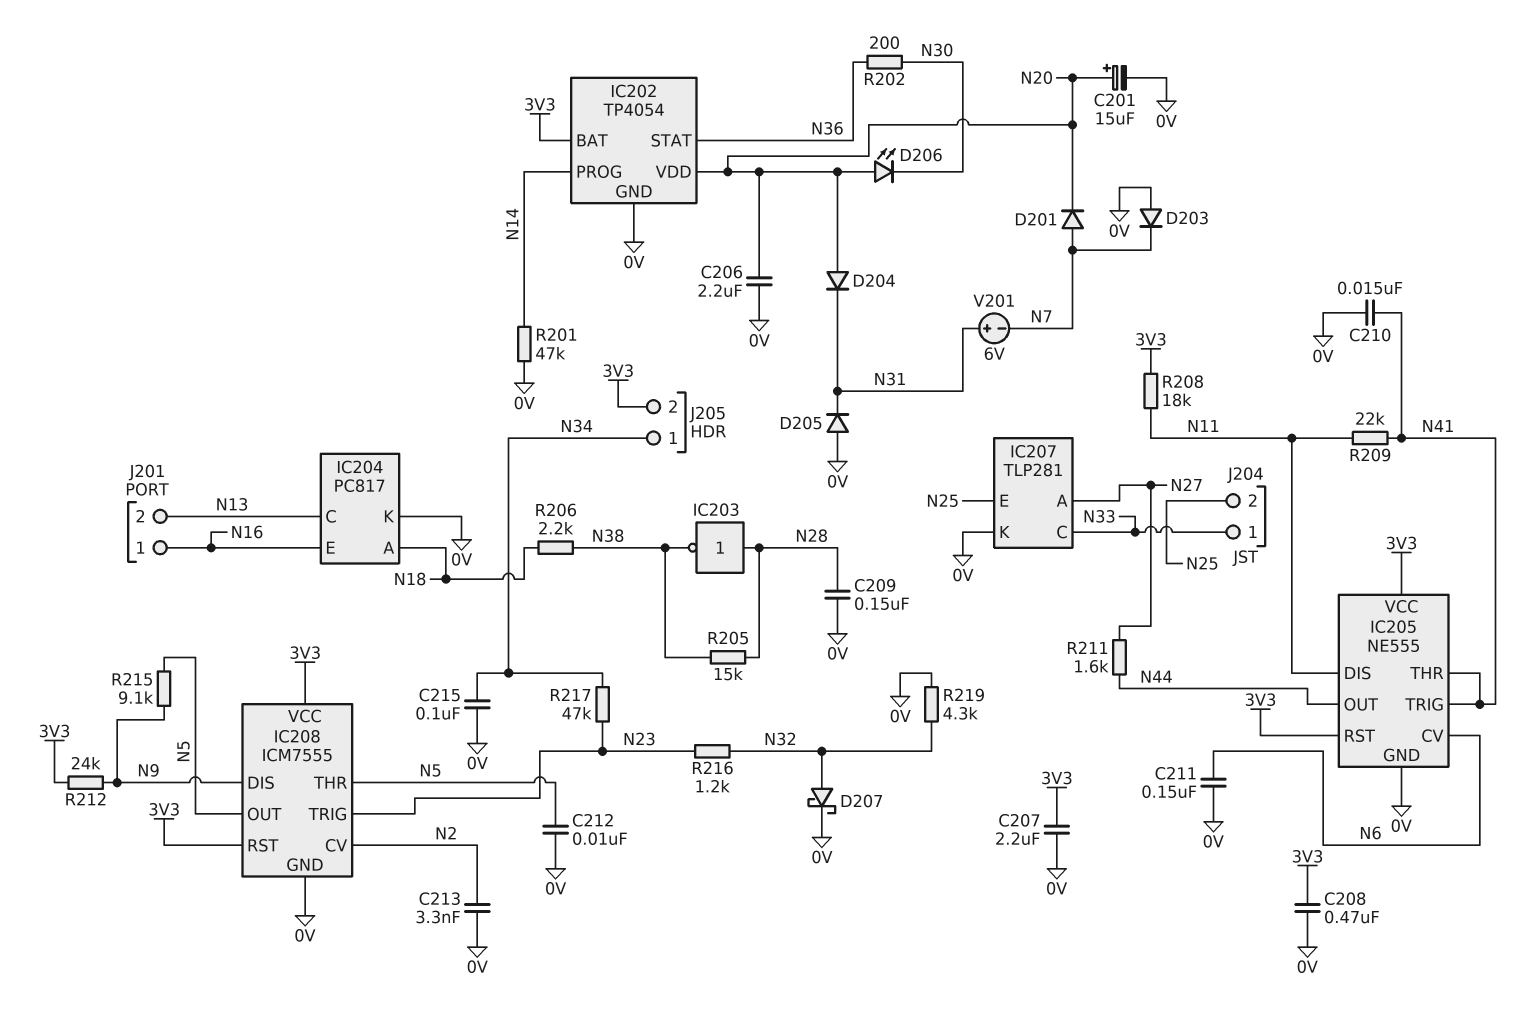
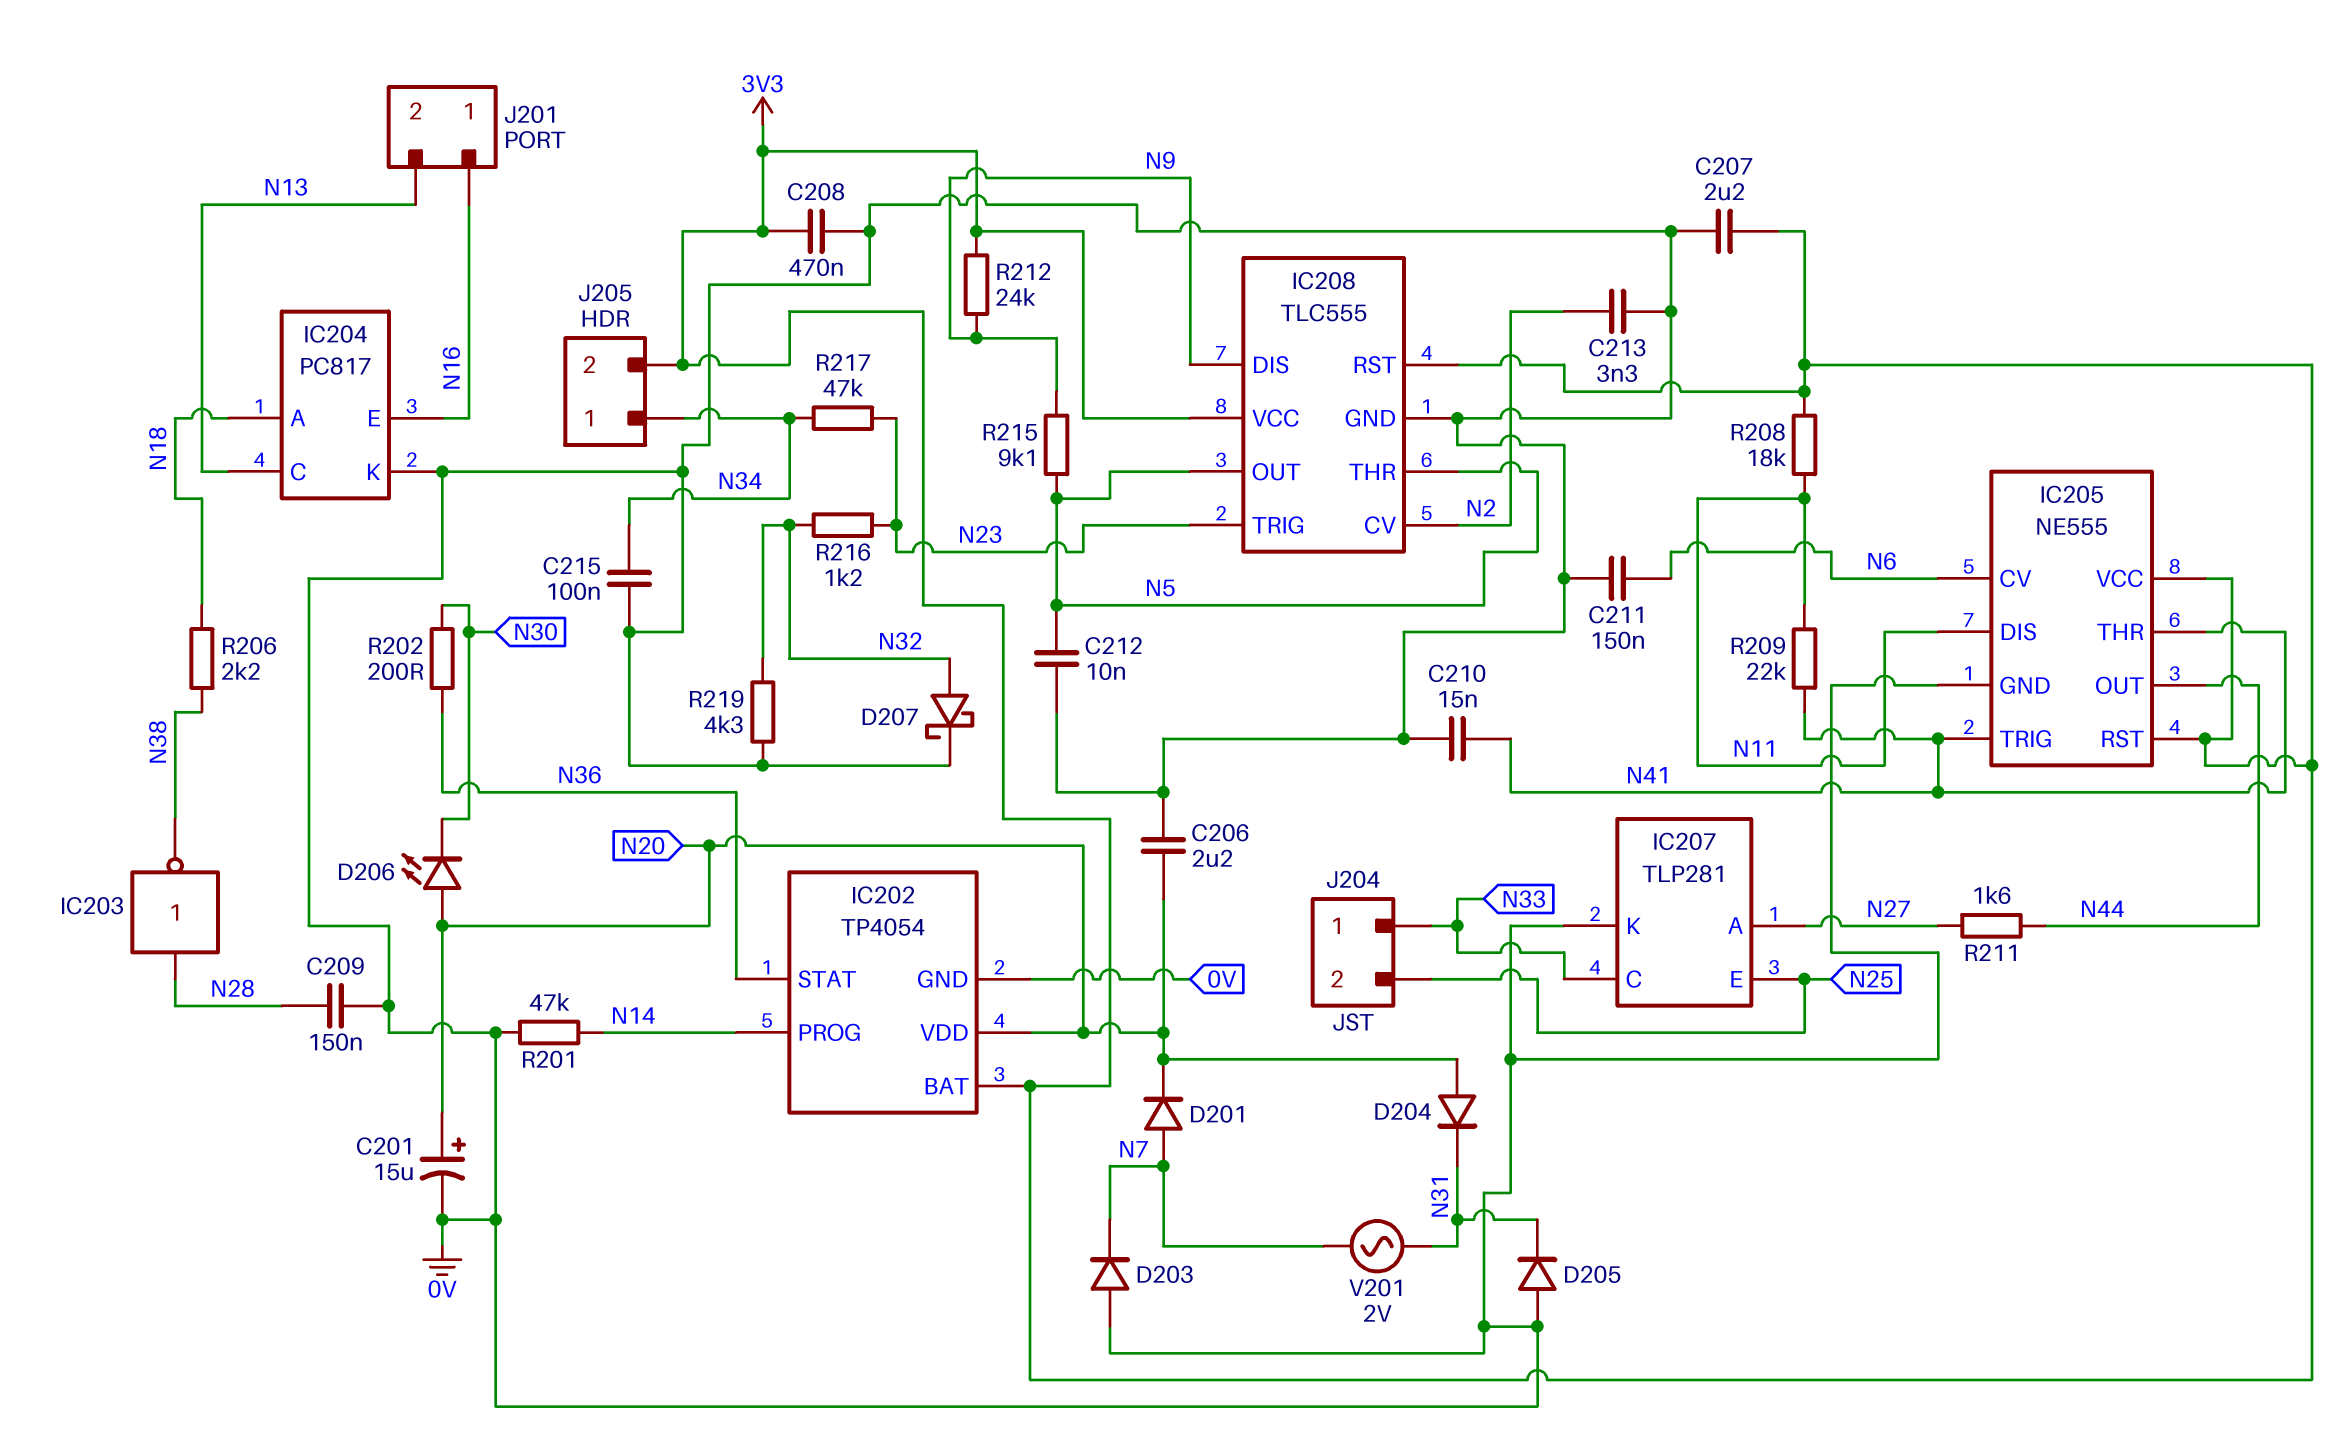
IC208: ICM7555 -> TLC555
R205: 15k (N28, N38) -> none
V201: 6V (plus N31, minus N7) -> AC 2V (N7, N31)

